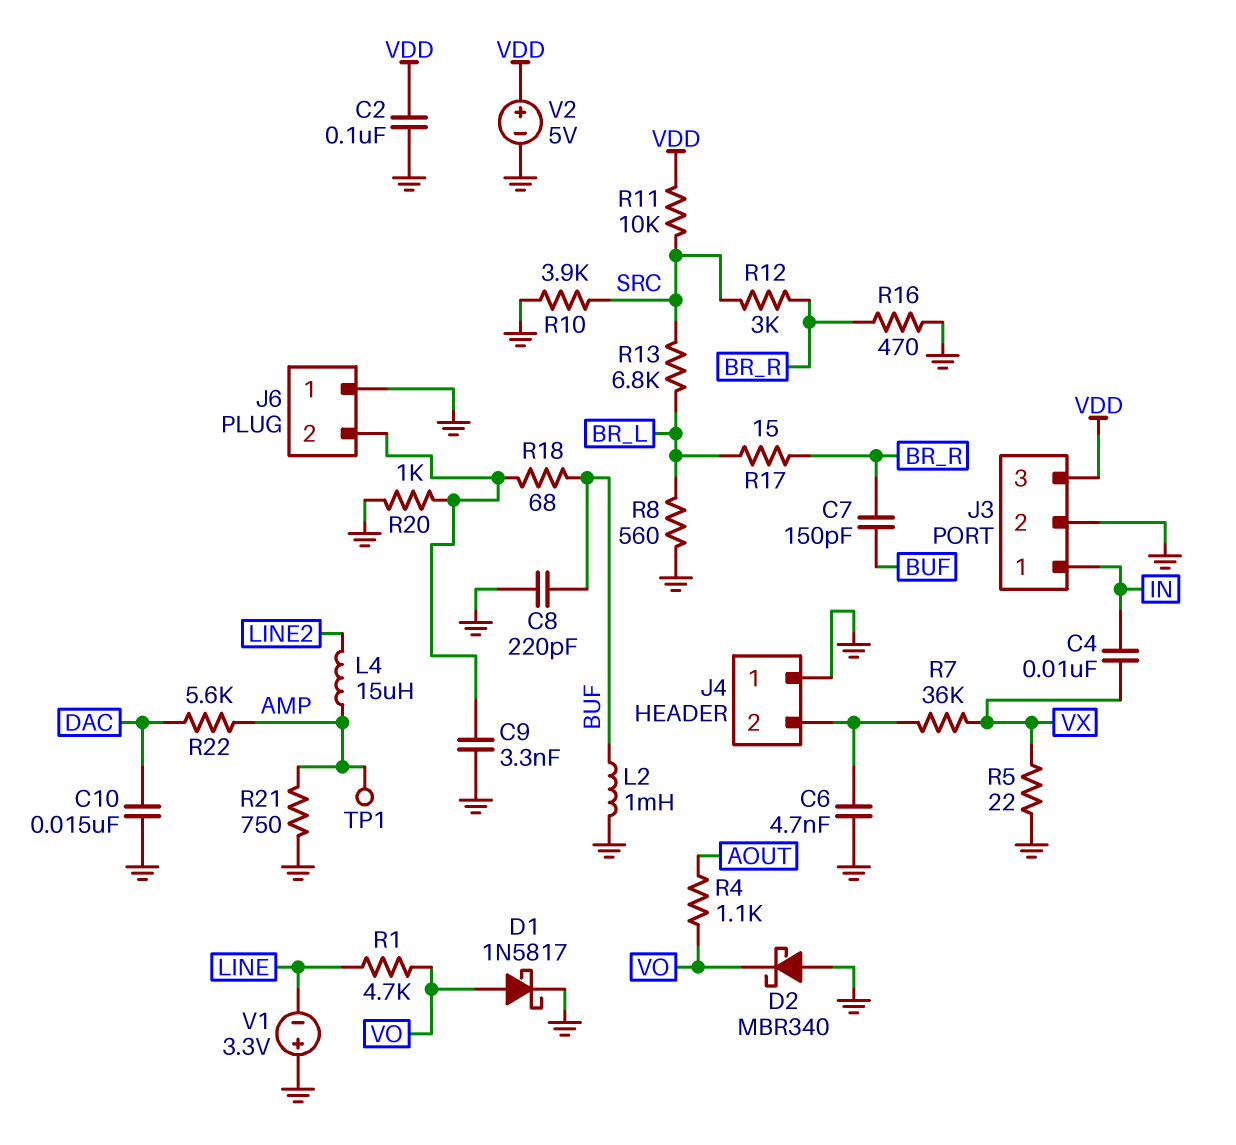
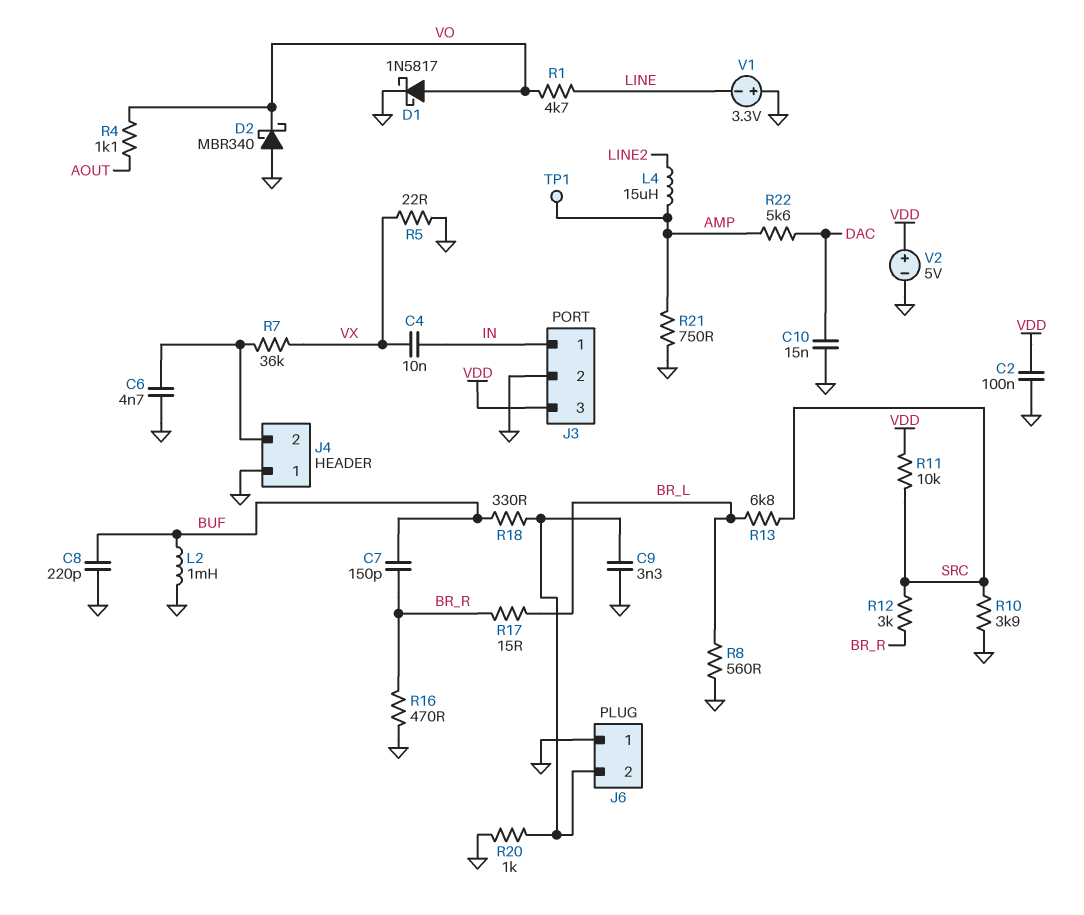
R18: 68 (BUF, J6/2) -> 330 (BUF, J6/2)

